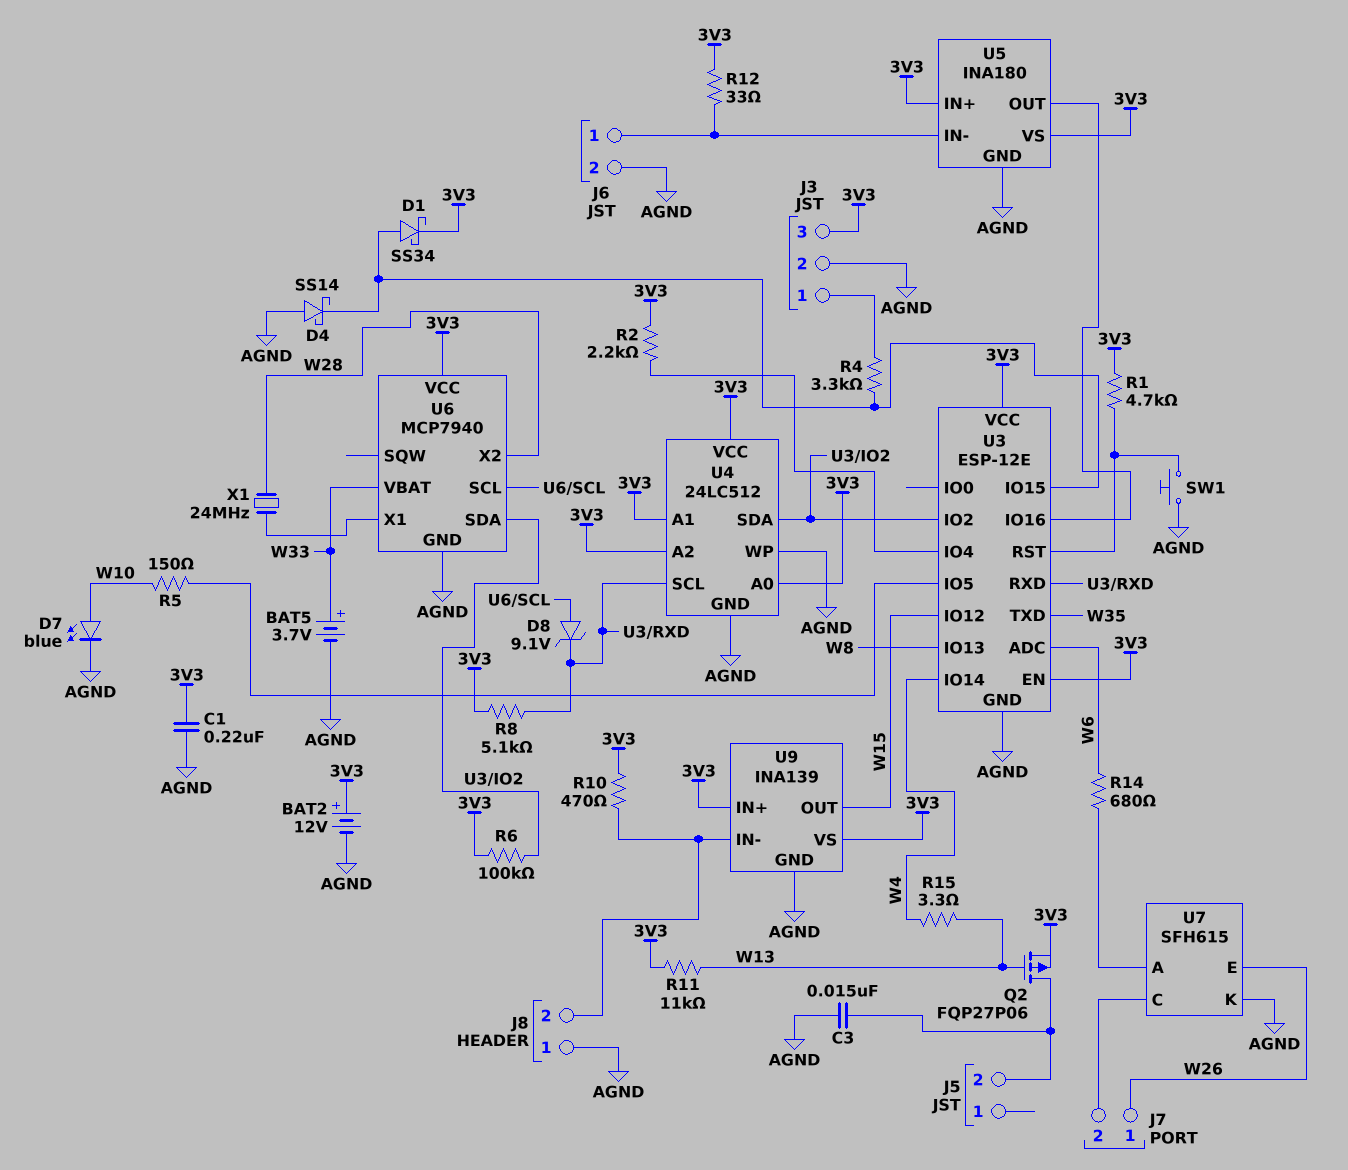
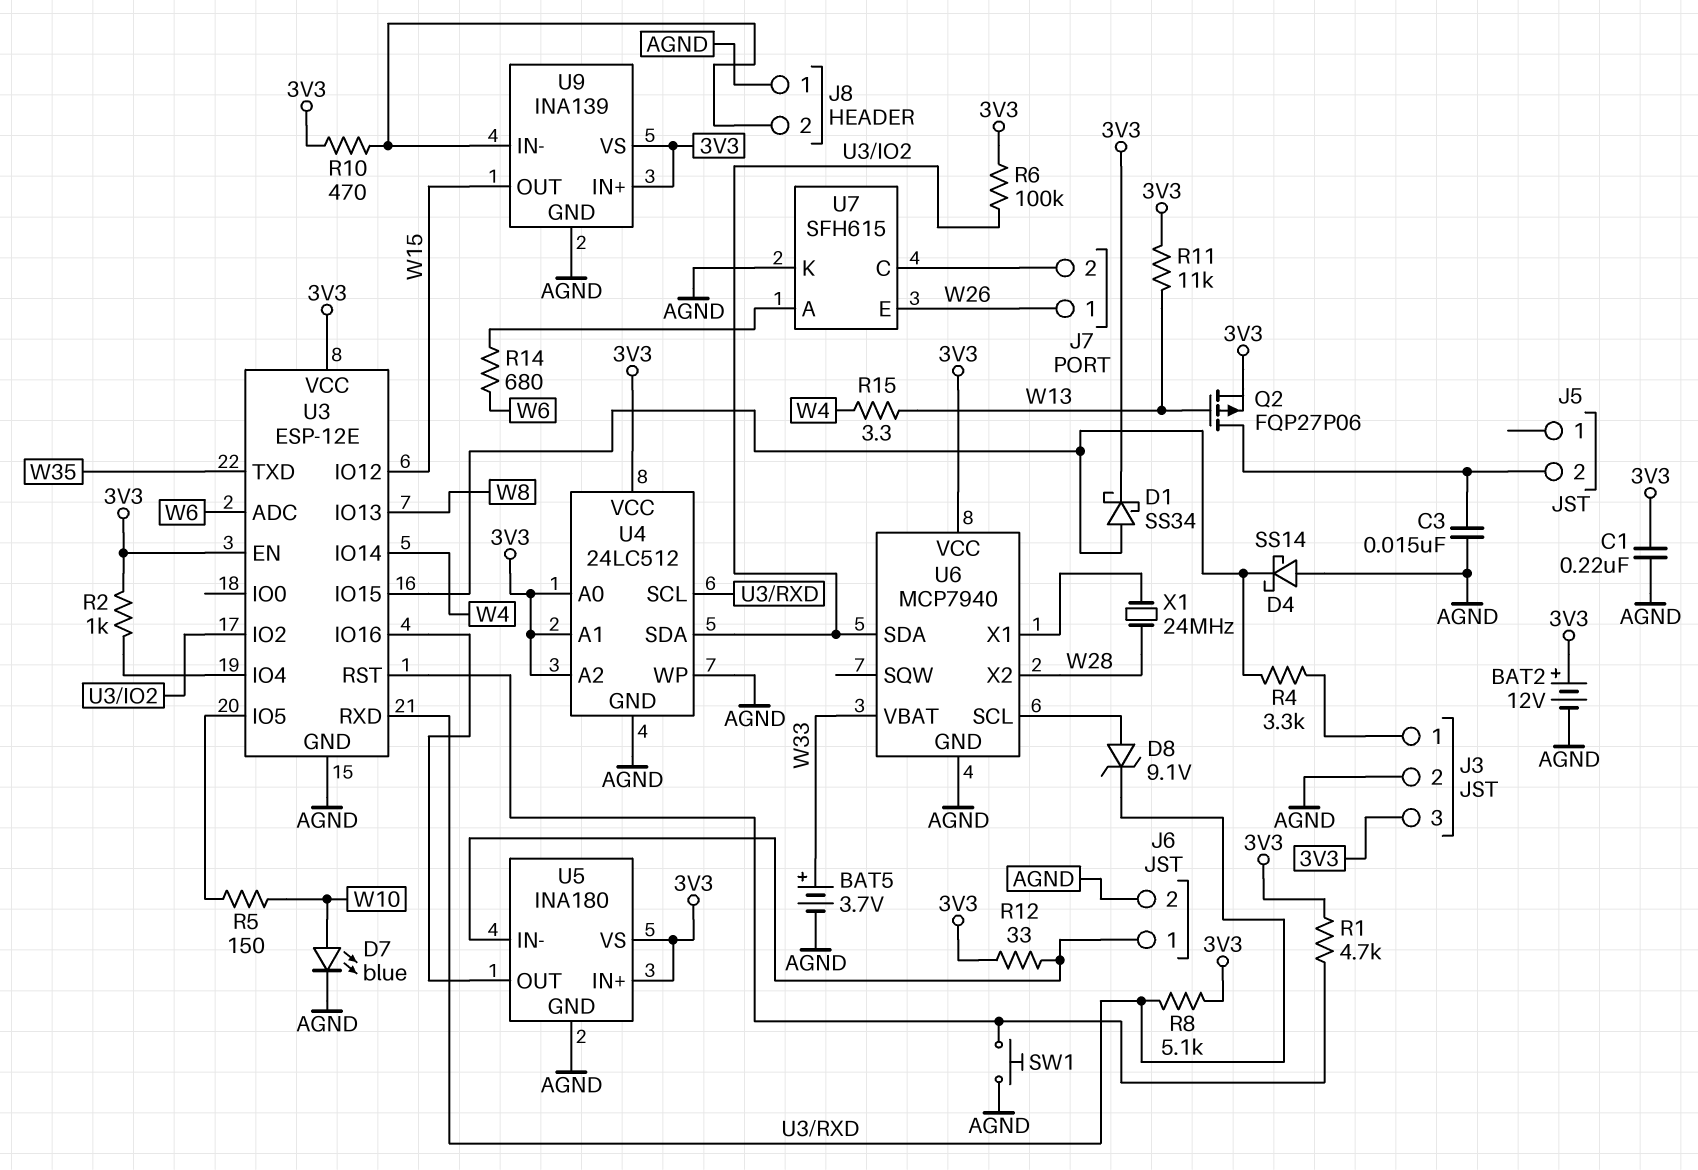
R2: 2.2k (3V3, U3/IO4) -> 1k (3V3, U3/IO4)

